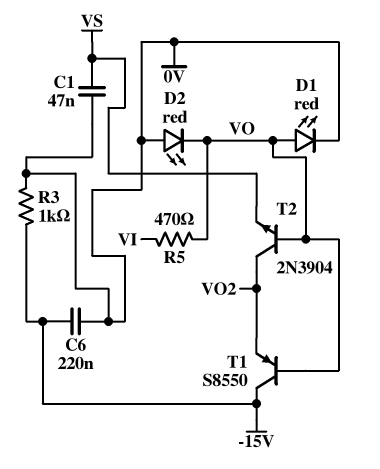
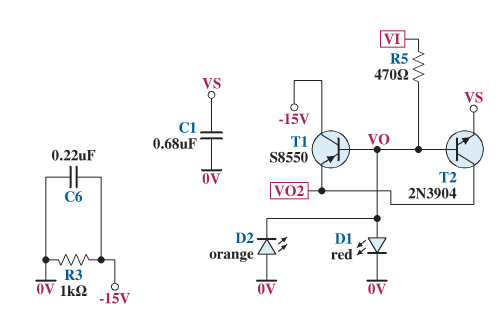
C1: 47nF (0V, VS) -> 680nF (0V, VS)
D2: LED red (A 0V, K VO) -> LED orange (A 0V, K VO)

